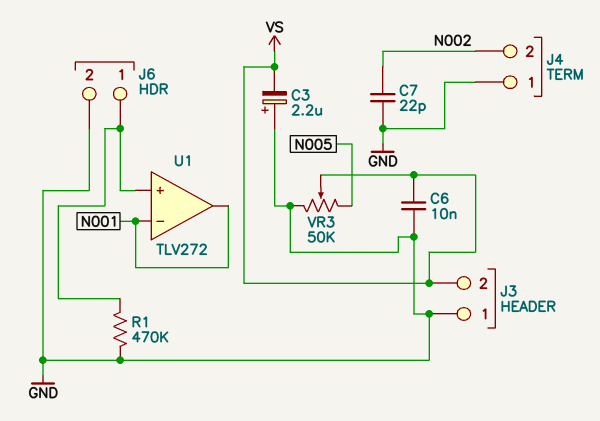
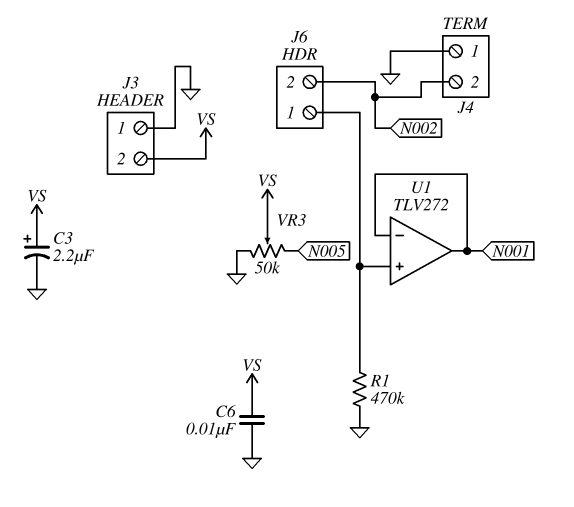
C3: 2.2uF (plus GND, minus VS) -> 2.2uF (plus VS, minus GND)
C7: 22pF (GND, N002) -> none
J6 pin 2: GND -> N002

